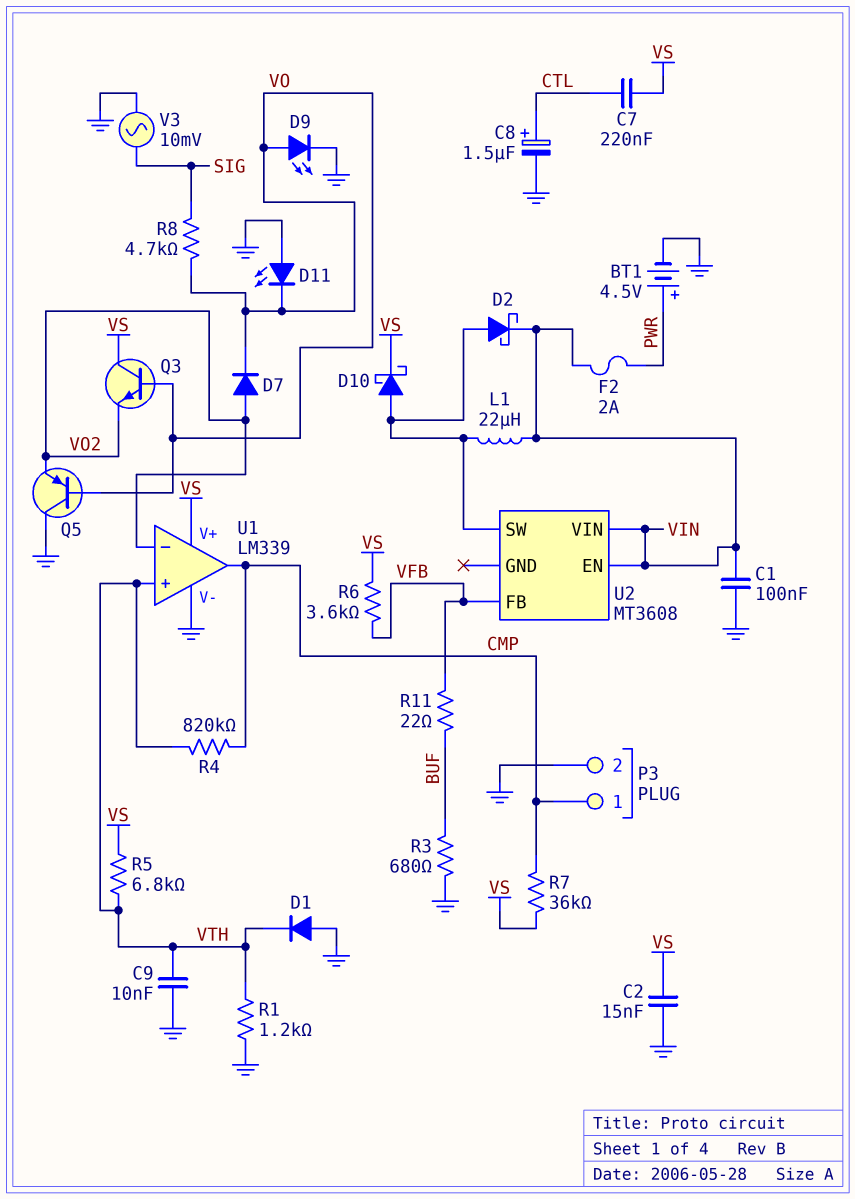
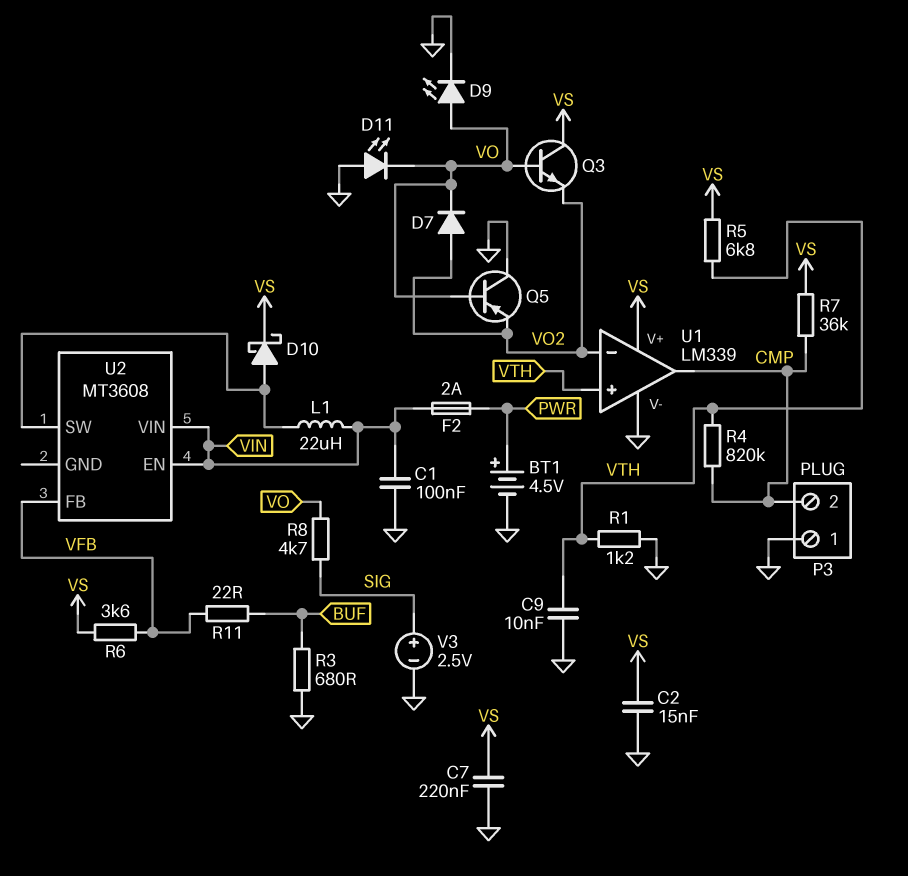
C7: 220nF (CTL, VS) -> 220nF (GND, VS)
C8: 1.5uF (plus CTL, minus GND) -> none
D1: diode (A GND, K VTH) -> none
D2: schottky (A U2/SW, K VIN) -> none
P3 pin 1: CMP -> GND
P3 pin 2: GND -> CMP
V3: AC 10mV (GND, SIG) -> 2.5V (plus SIG, minus GND)

